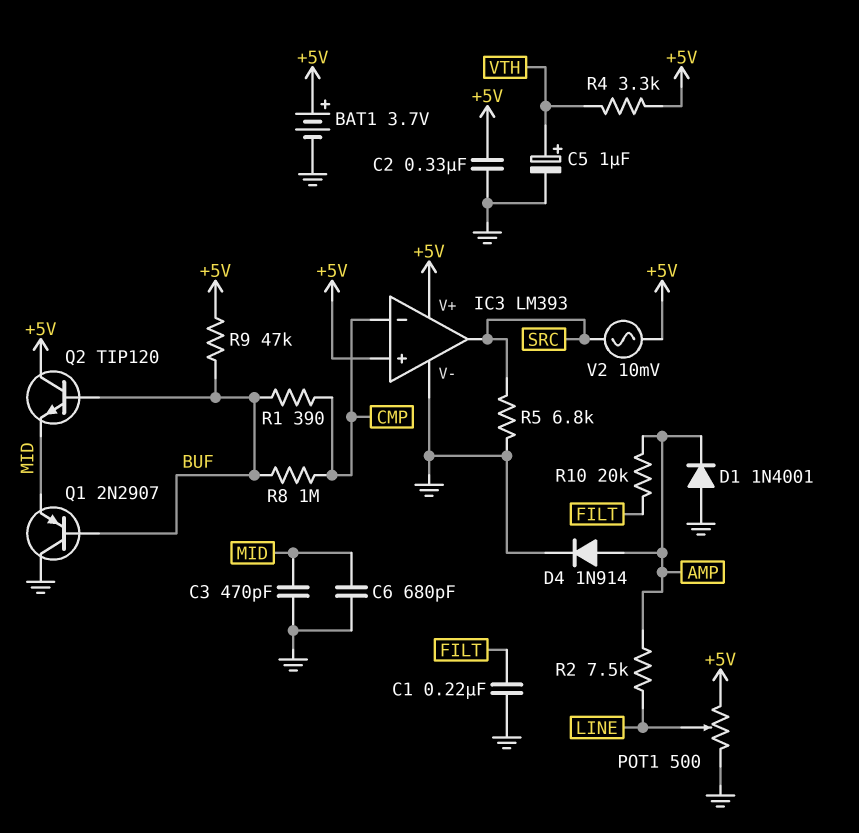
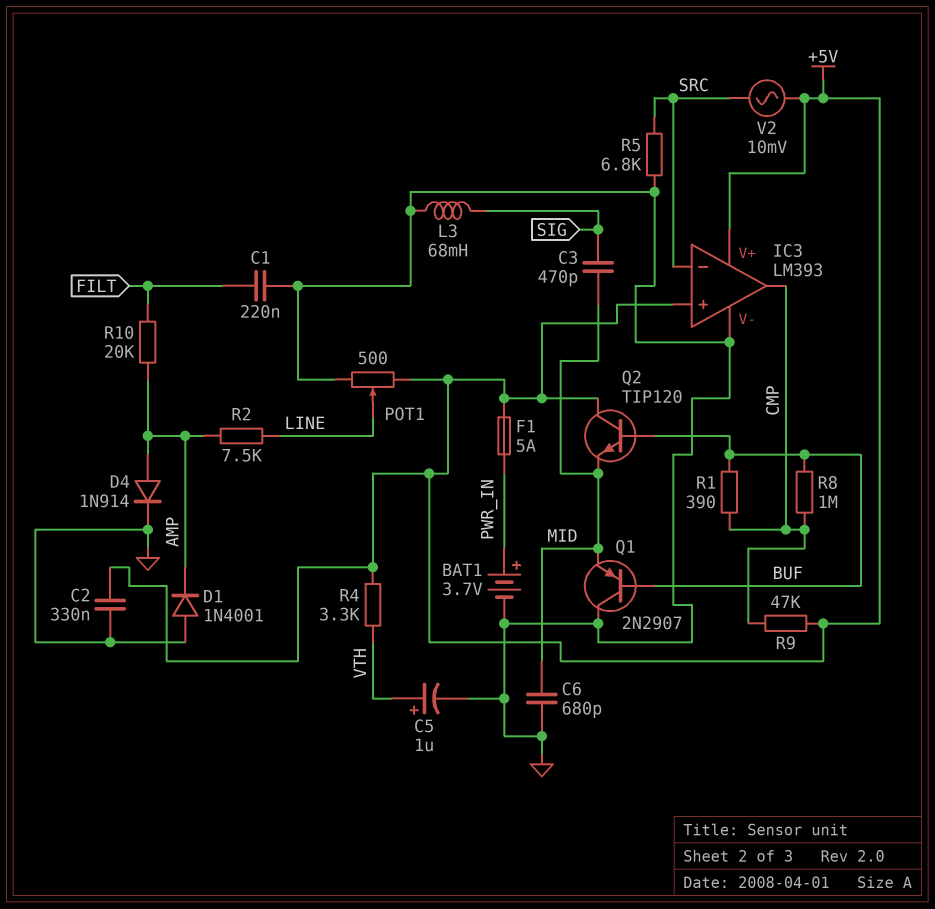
BAT1: 3.7V (plus +5V, minus GND) -> 3.7V (plus PWR_IN, minus GND)
C3: 470pF (GND, MID) -> 470pF (MID, SIG)
F1: none -> 5A (+5V, PWR_IN)
IC3 pin in-: CMP -> SRC
IC3 pin out: SRC -> CMP
L3: none -> 68mH (GND, SIG)
R9: 47k (+5V, BUF) -> 47k (+5V, CMP)

